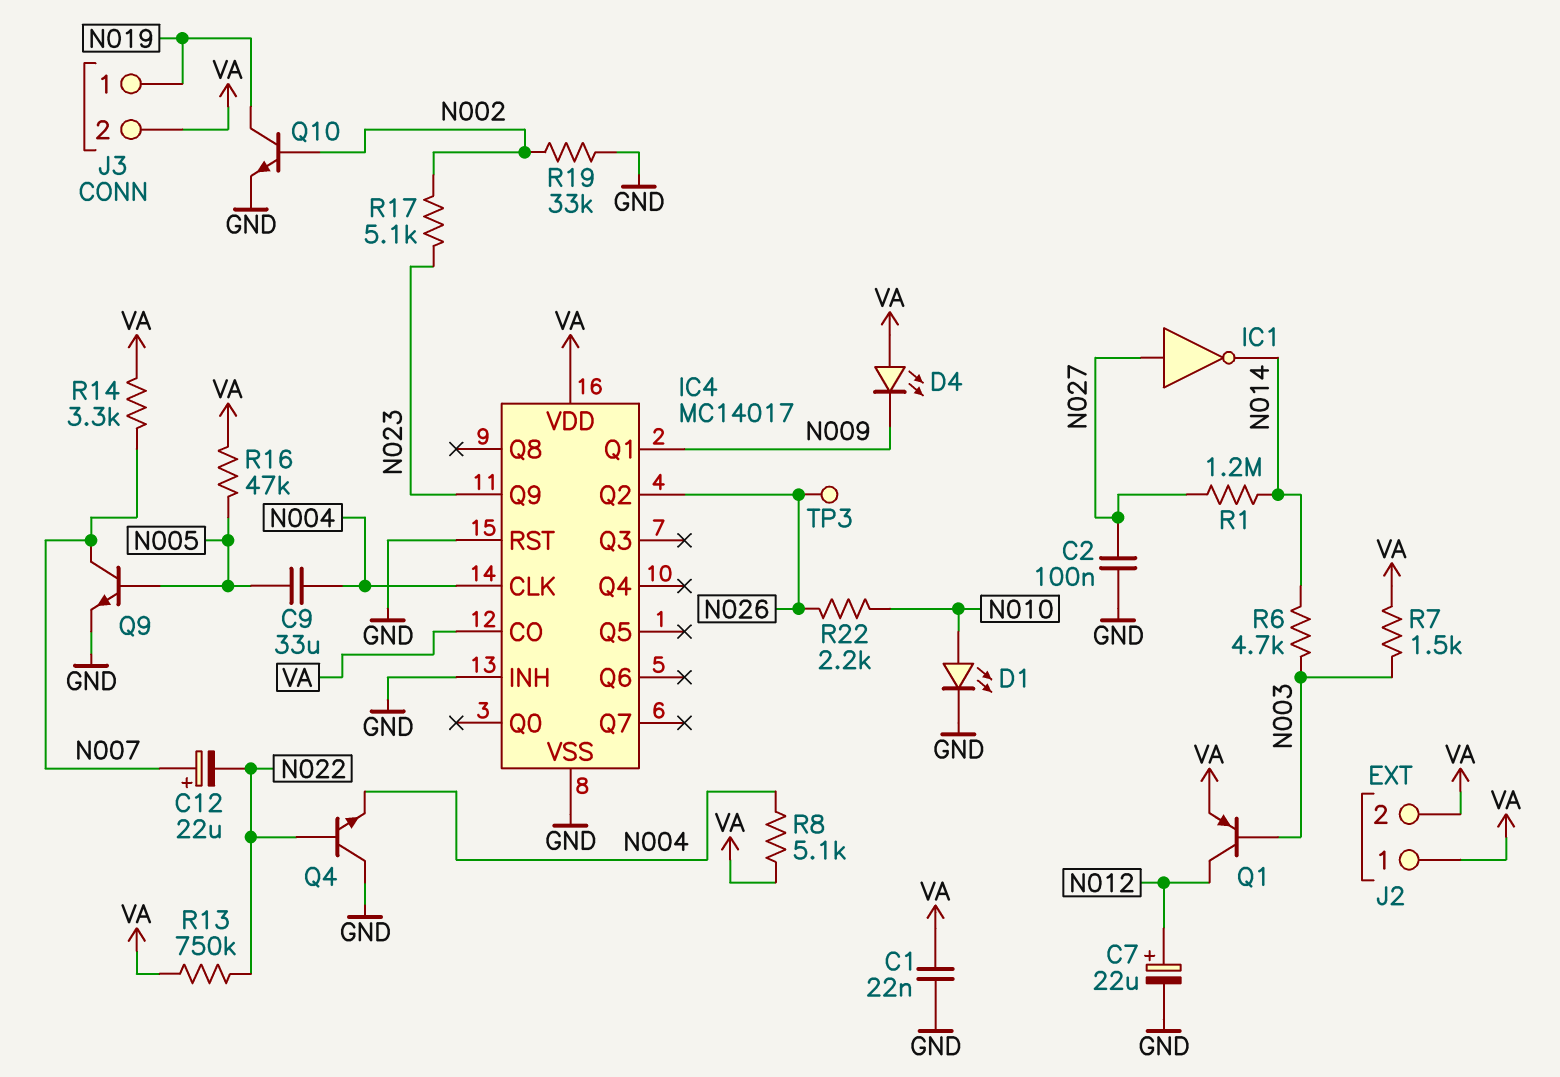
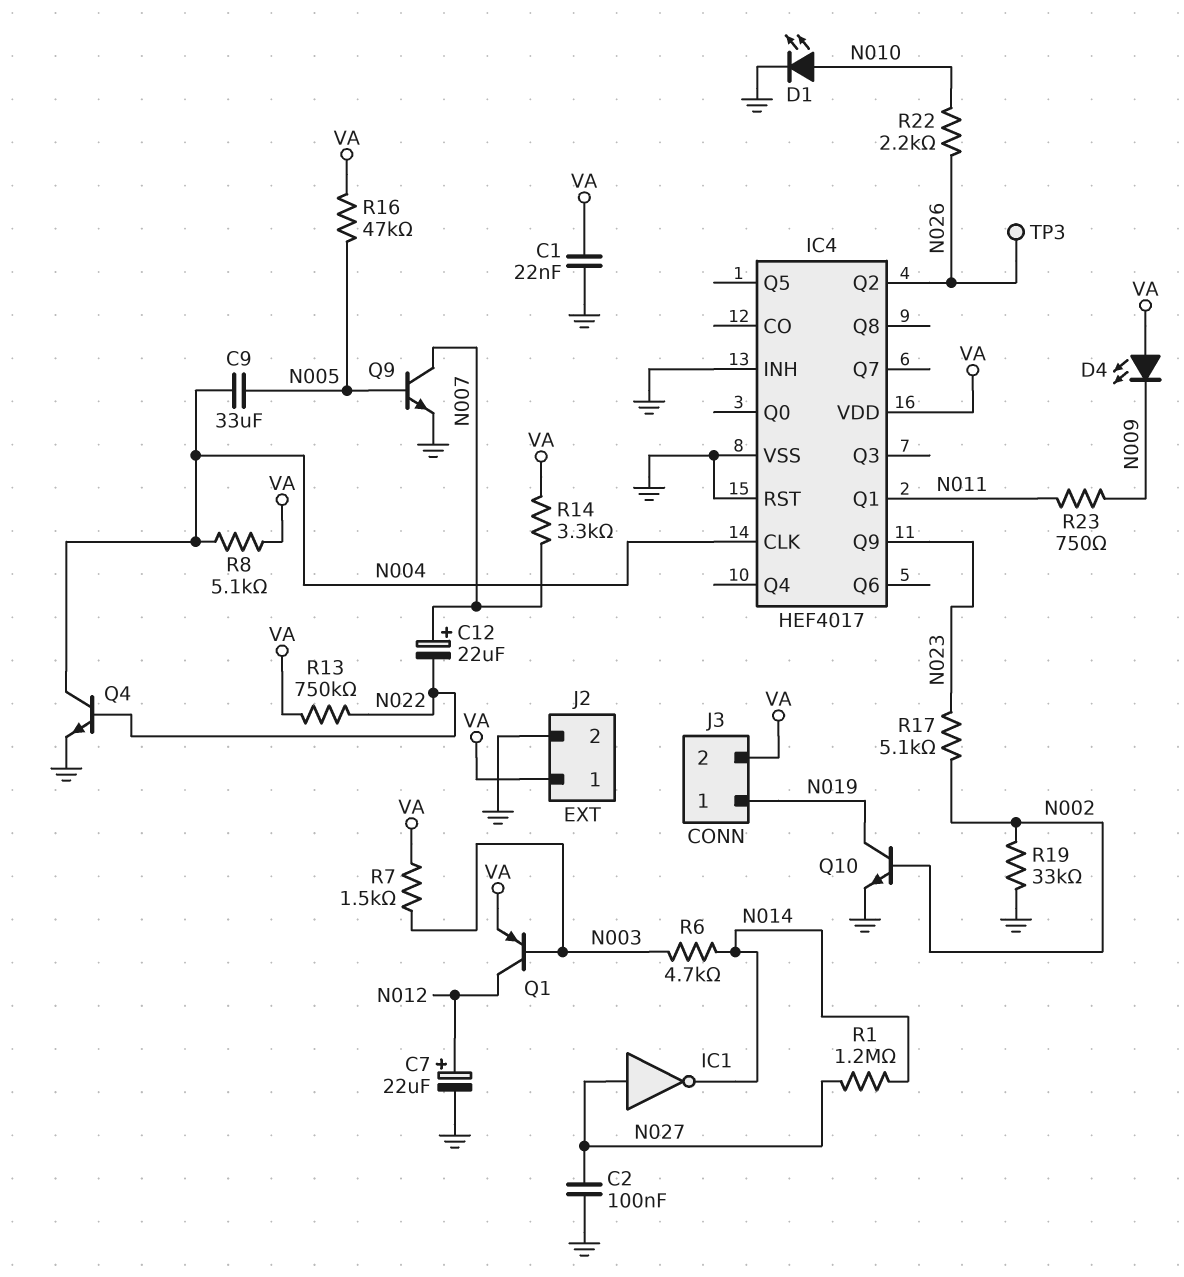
IC4: MC14017 -> HEF4017
IC4 pin CO: VA -> none
IC4 pin Q1: N009 -> N011
J2 pin 2: VA -> GND
Q4: NPN (B N022, C GND, E N004) -> NPN (B N022, C N004, E GND)
R23: none -> 750 (N009, N011)

